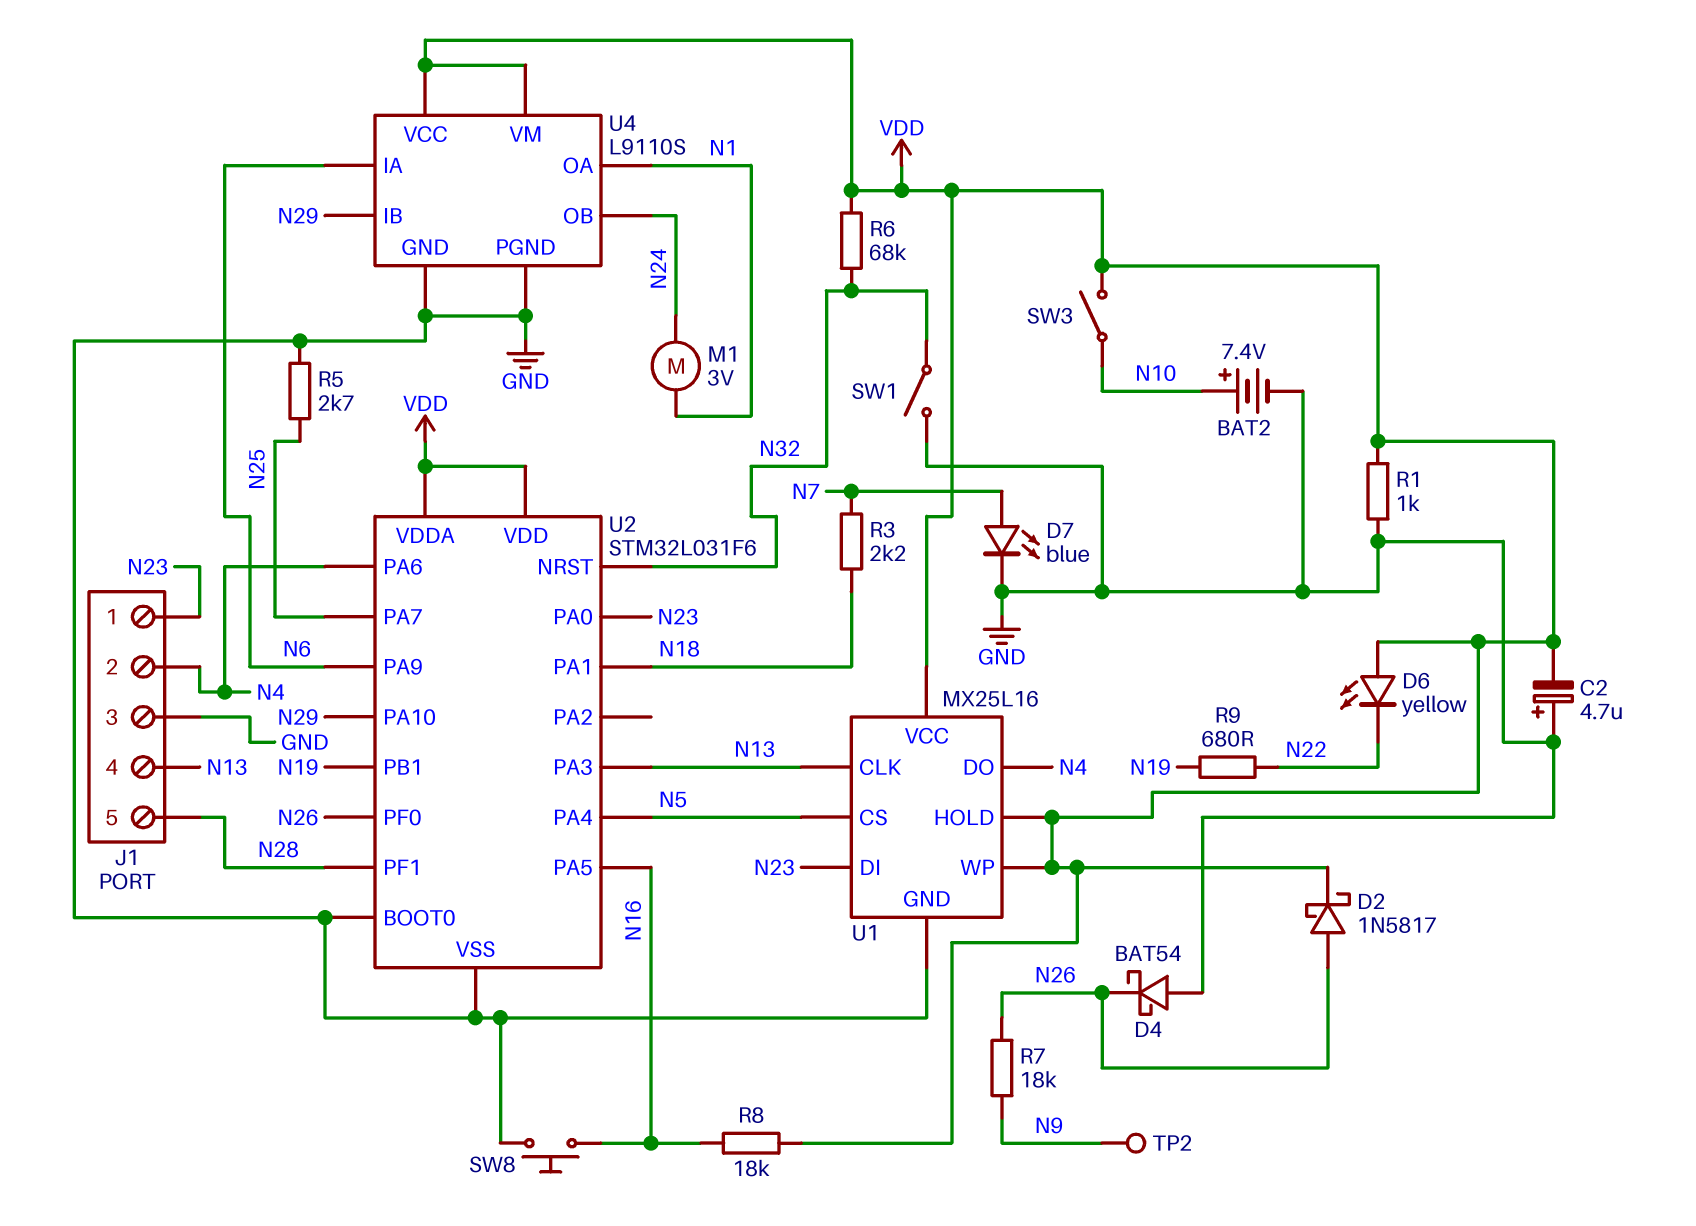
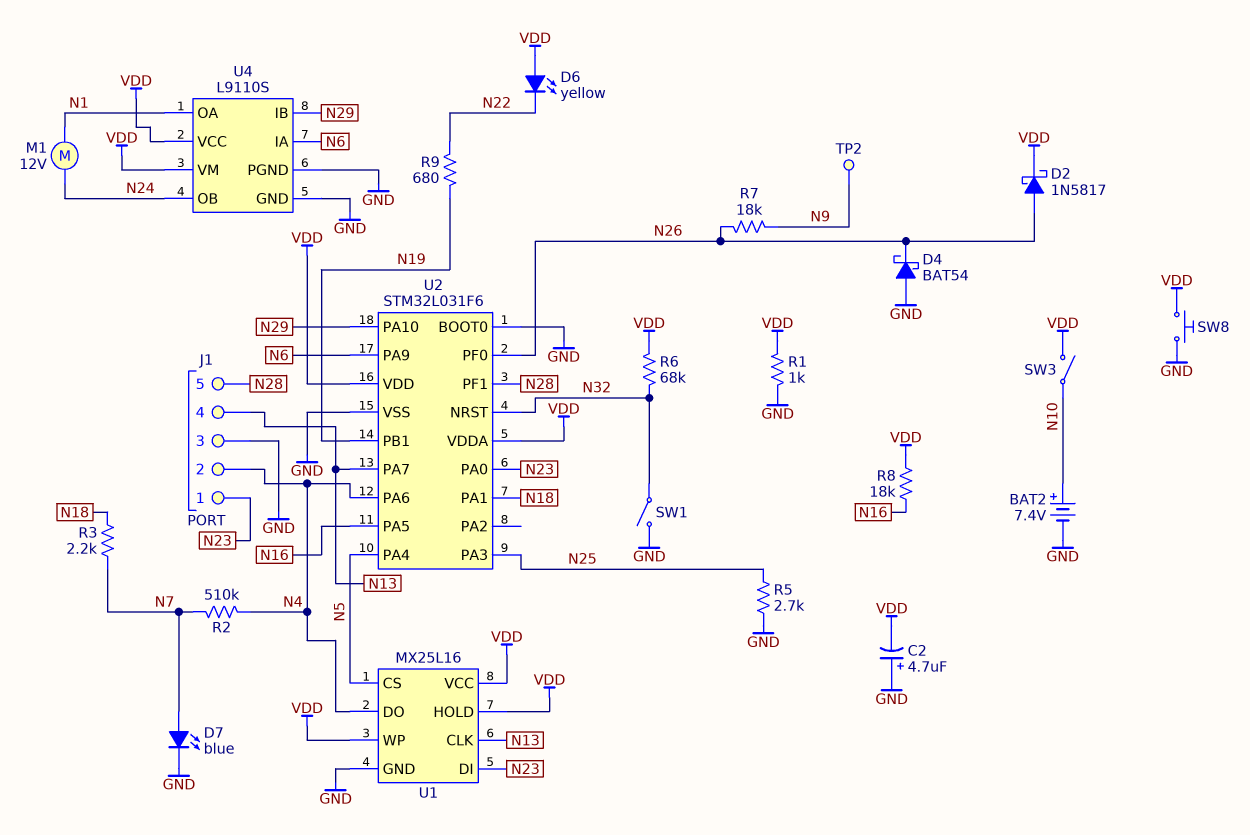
M1: motor 3V (N1, N24) -> motor 12V (N1, N24)
R2: none -> 510k (N4, N7)
SW8: button (GND, N16) -> button (GND, VDD)
U2 pin PA3: N13 -> N25
U2 pin PA7: N25 -> N13

